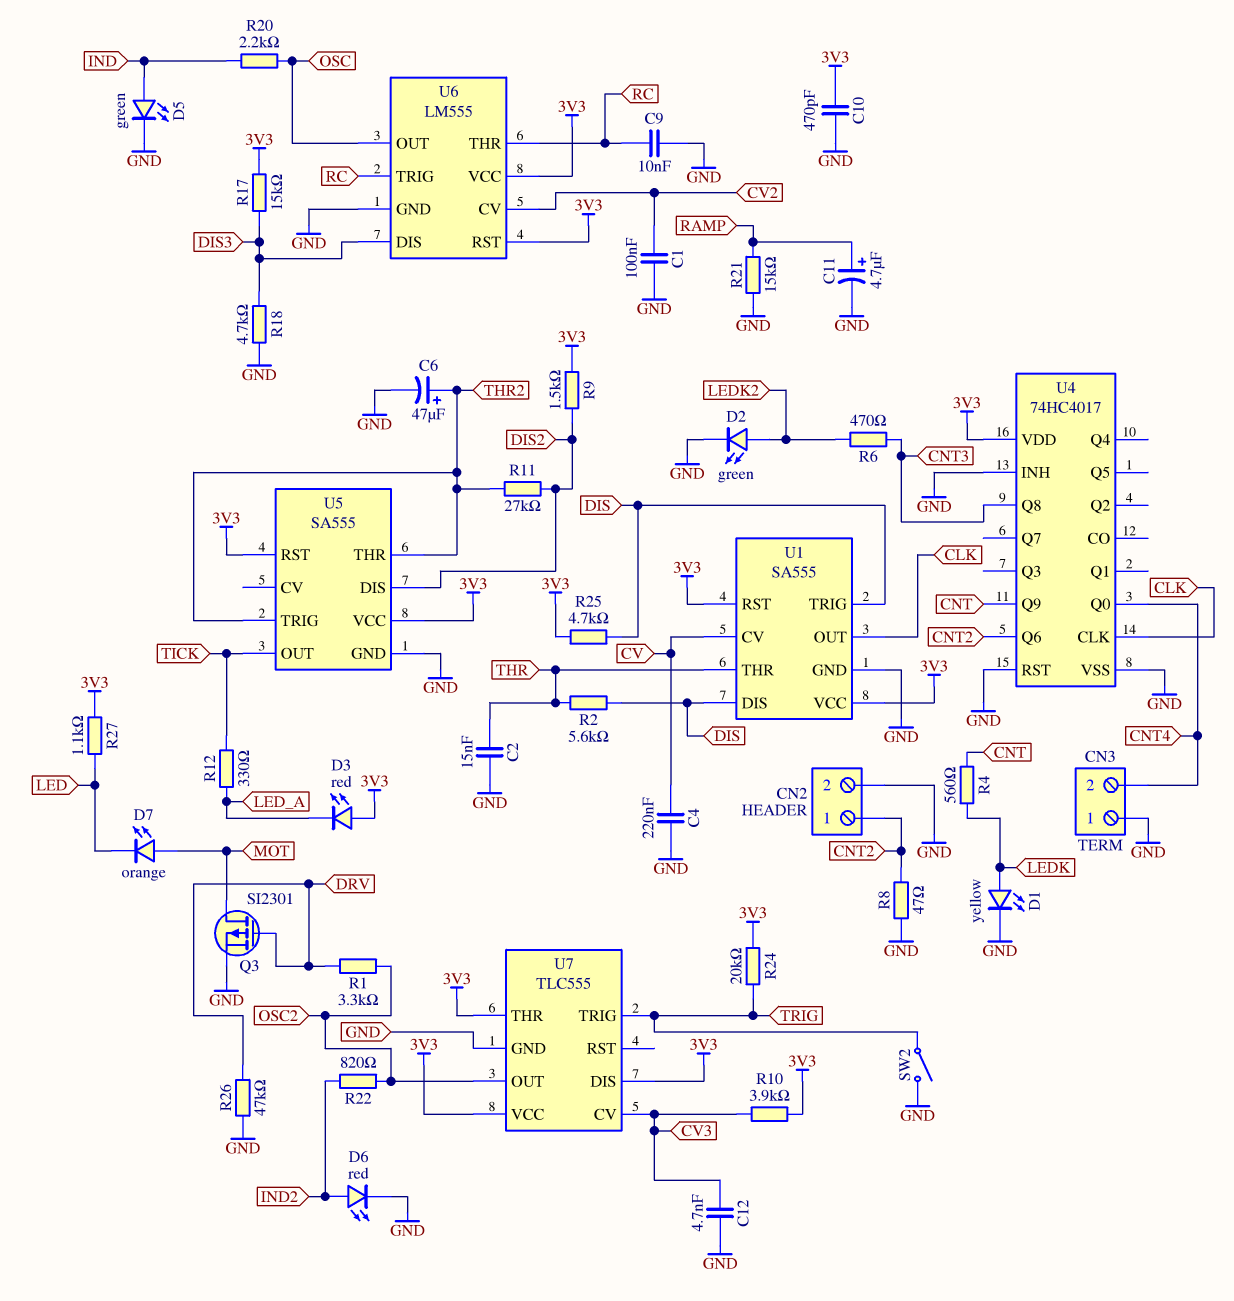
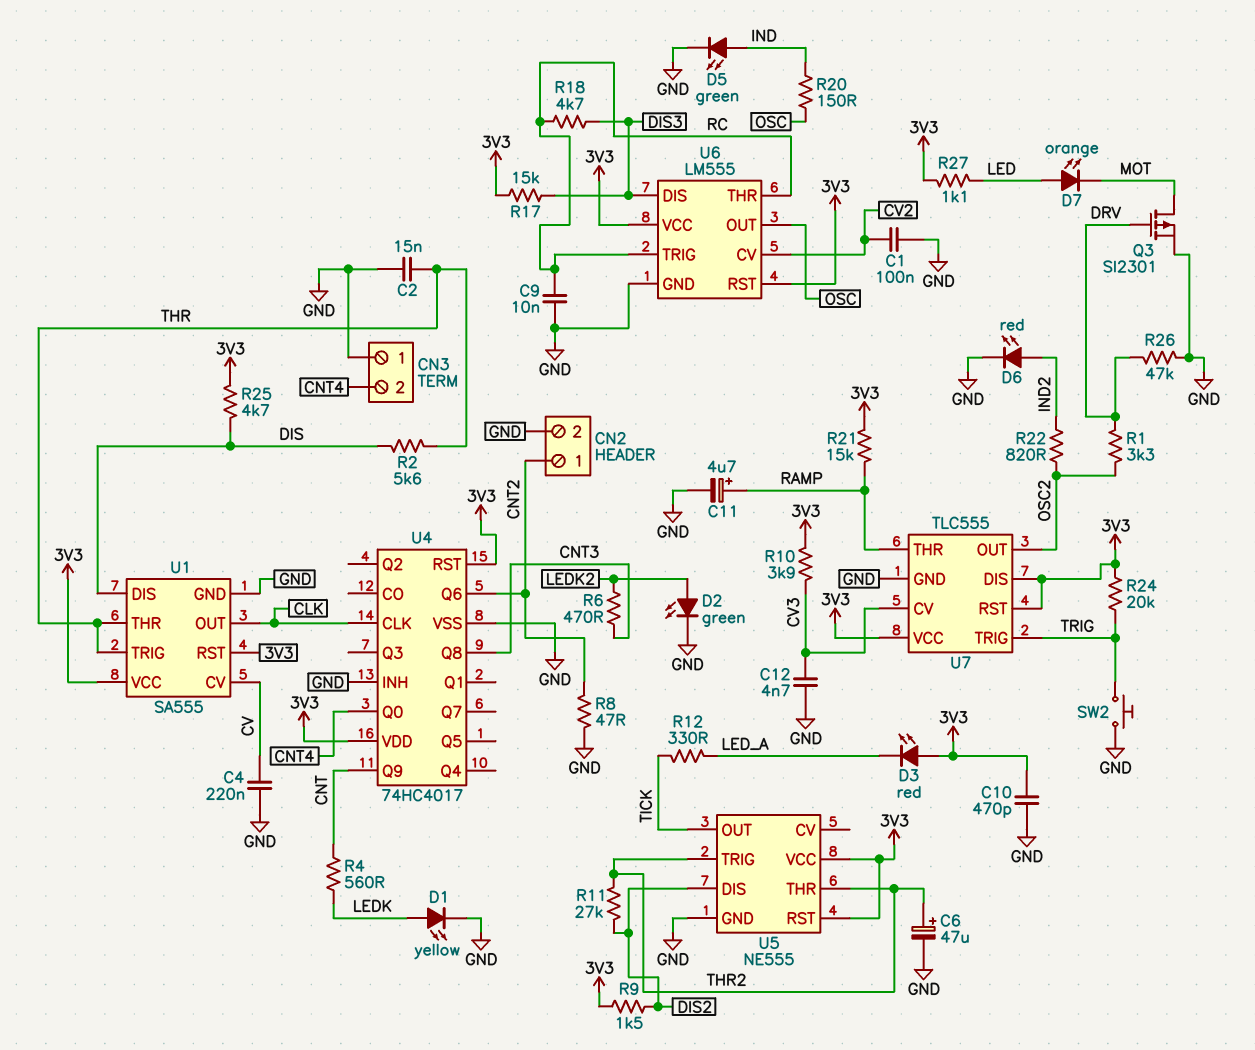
D7: LED orange (A MOT, K LED) -> LED orange (A LED, K MOT)
R18: 4.7k (DIS3, GND) -> 4.7k (DIS3, RC)
R20: 2.2k (IND, OSC) -> 150 (IND, OSC)
R21: 15k (GND, RAMP) -> 15k (3V3, RAMP)
SW2: switch (GND, TRIG) -> button (GND, TRIG)
U1 pin TRIG: DIS -> THR
U4 pin RST: GND -> 3V3
U5: SA555 -> NE555
U7 pin RST: none -> 3V3
U7 pin THR: 3V3 -> RAMP

